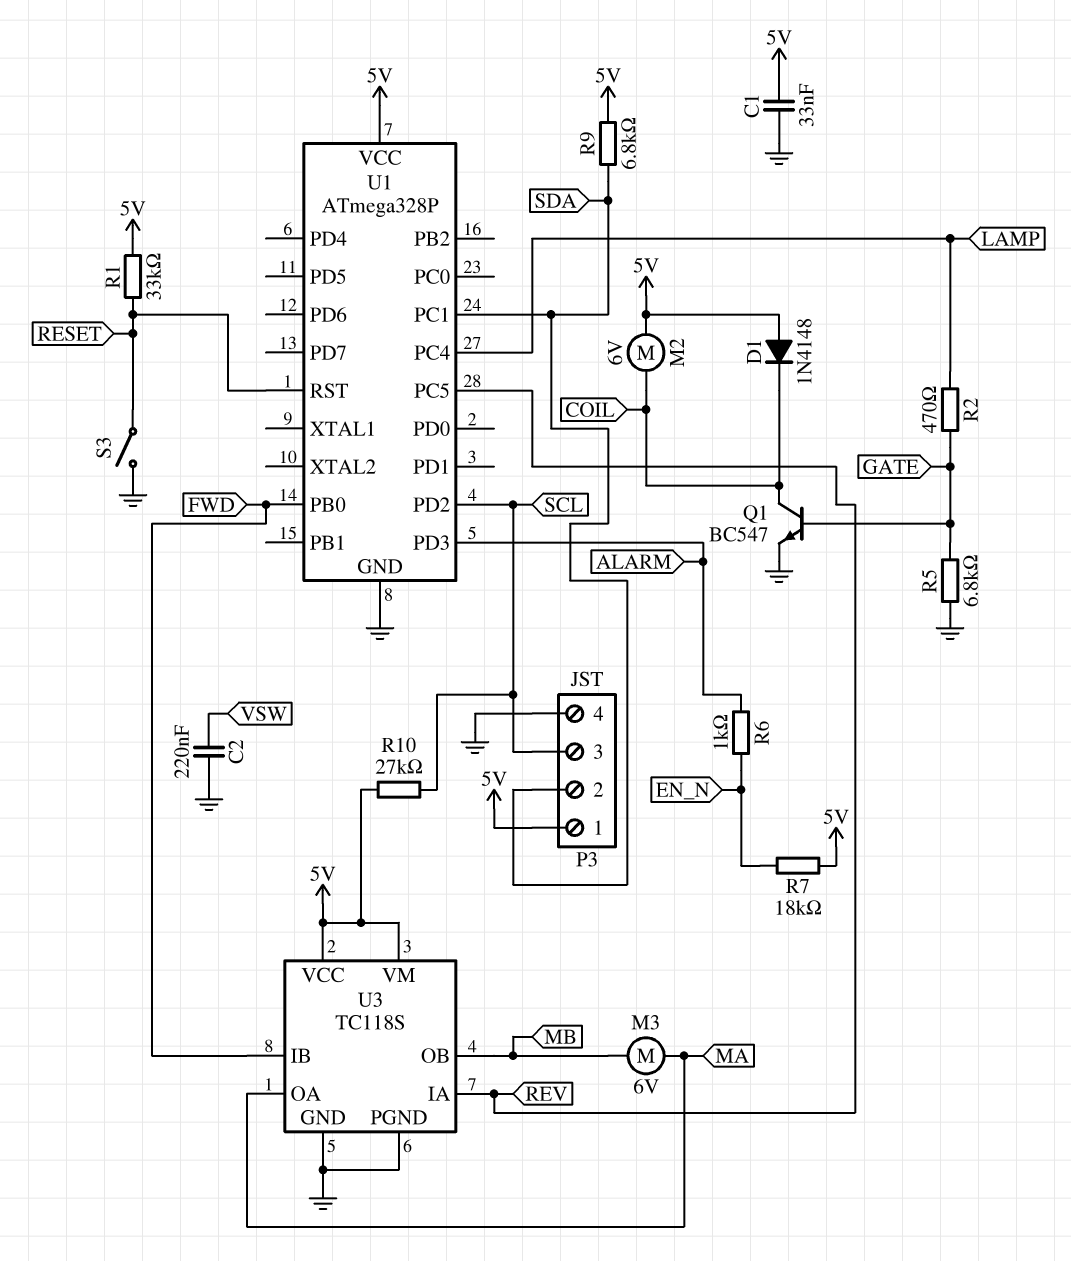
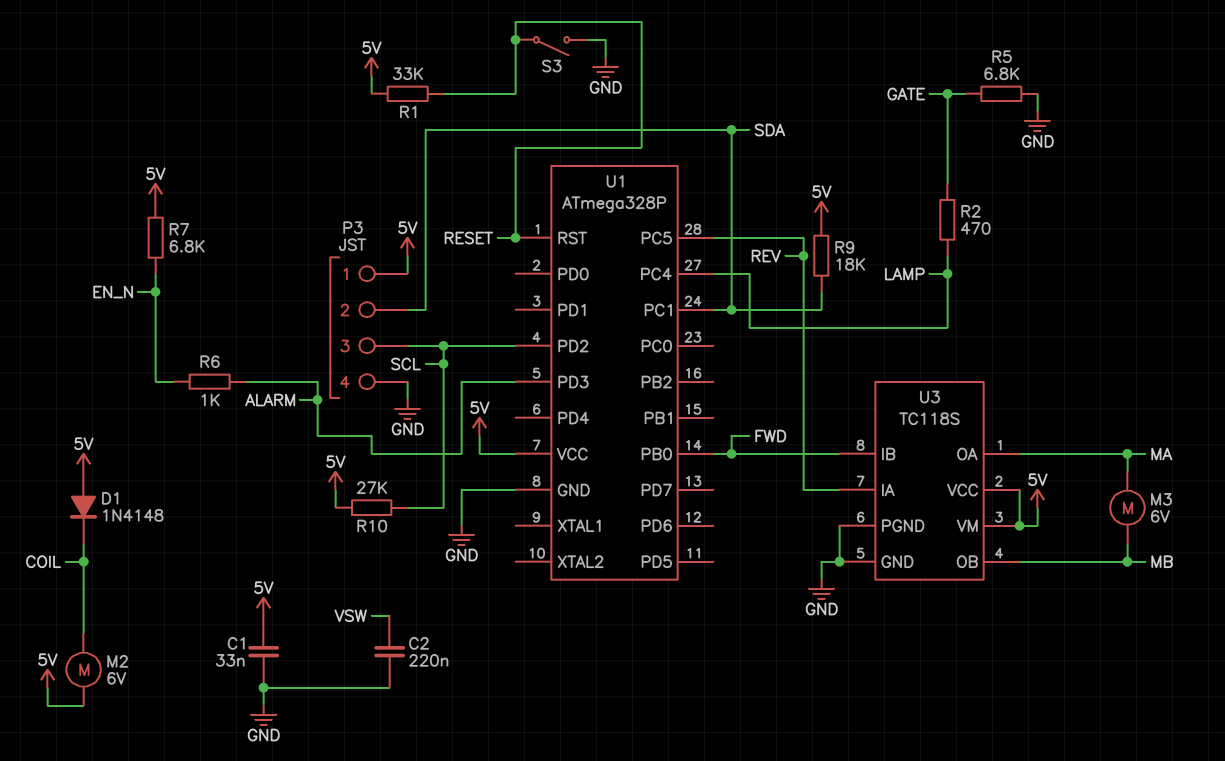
Q1: NPN BC547 (B GATE, C COIL, E GND) -> none
R7: 18k (5V, EN_N) -> 6.8k (5V, EN_N)
R9: 6.8k (5V, SDA) -> 18k (5V, SDA)

